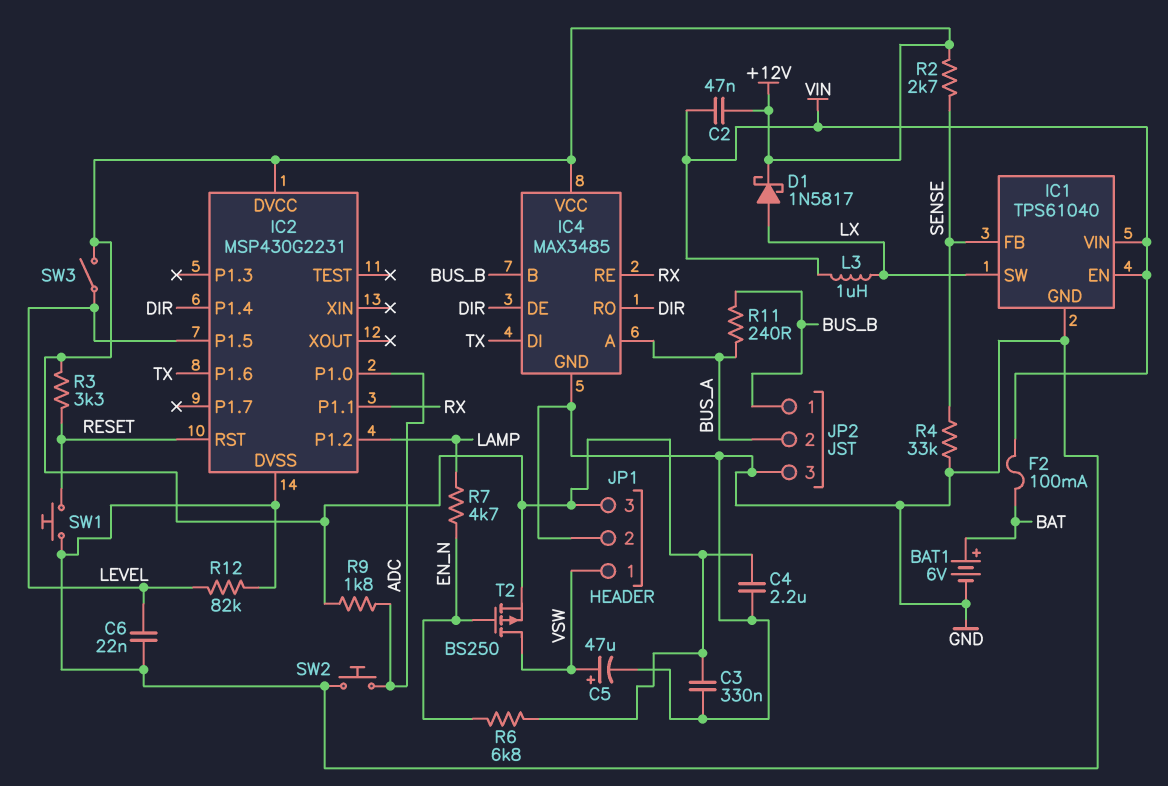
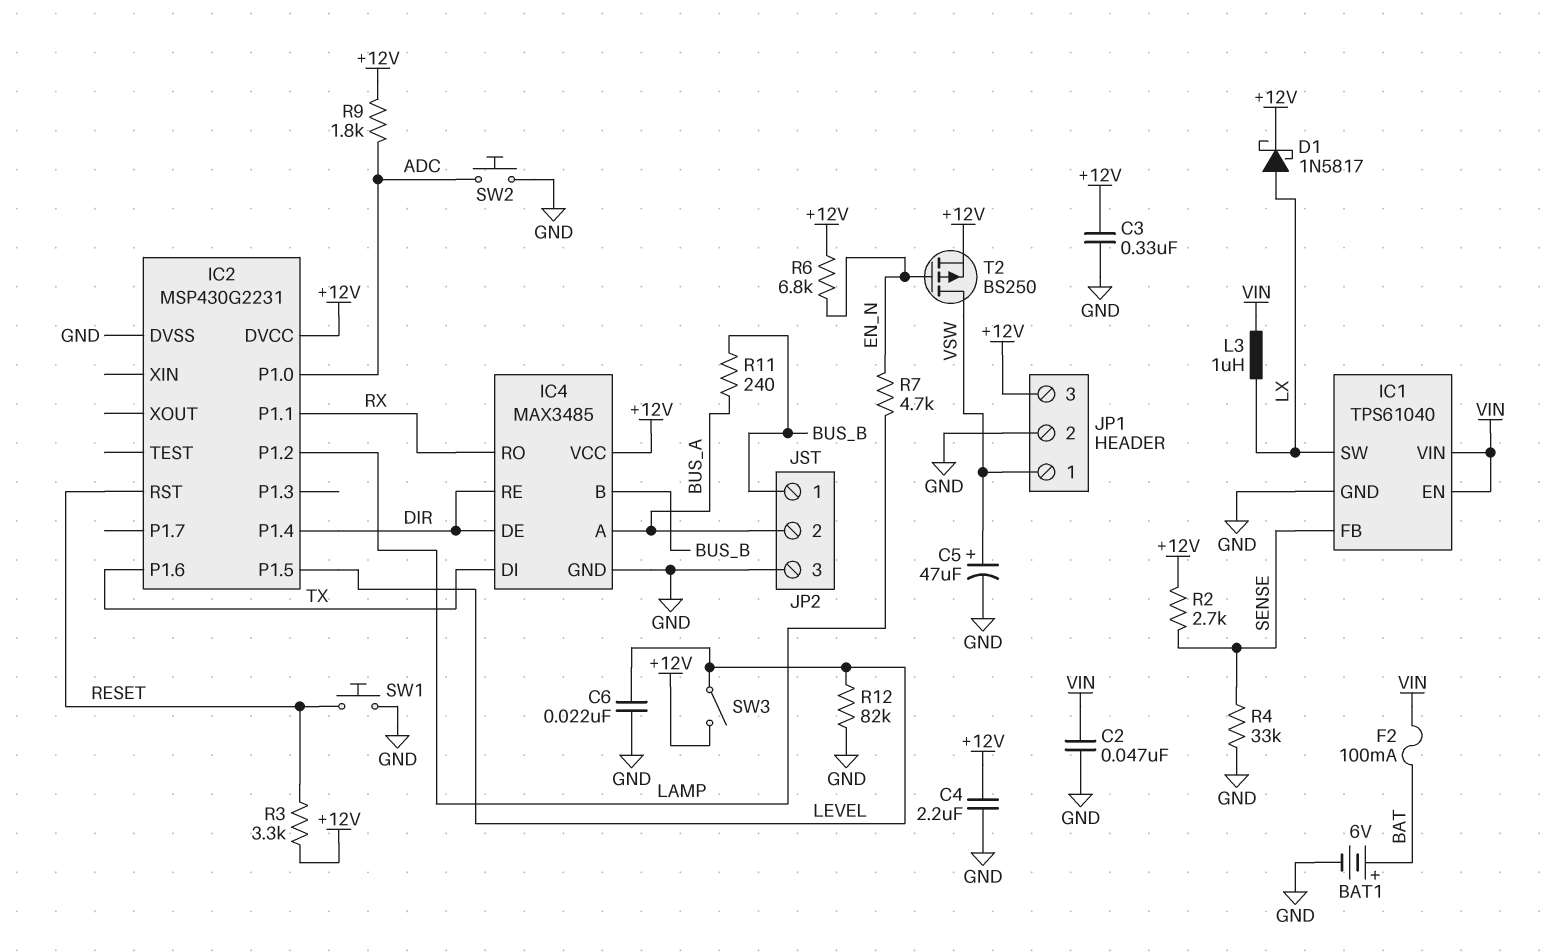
C2: 47nF (+12V, VIN) -> 47nF (GND, VIN)
IC4 pin RE: RX -> DIR
IC4 pin RO: DIR -> RX

